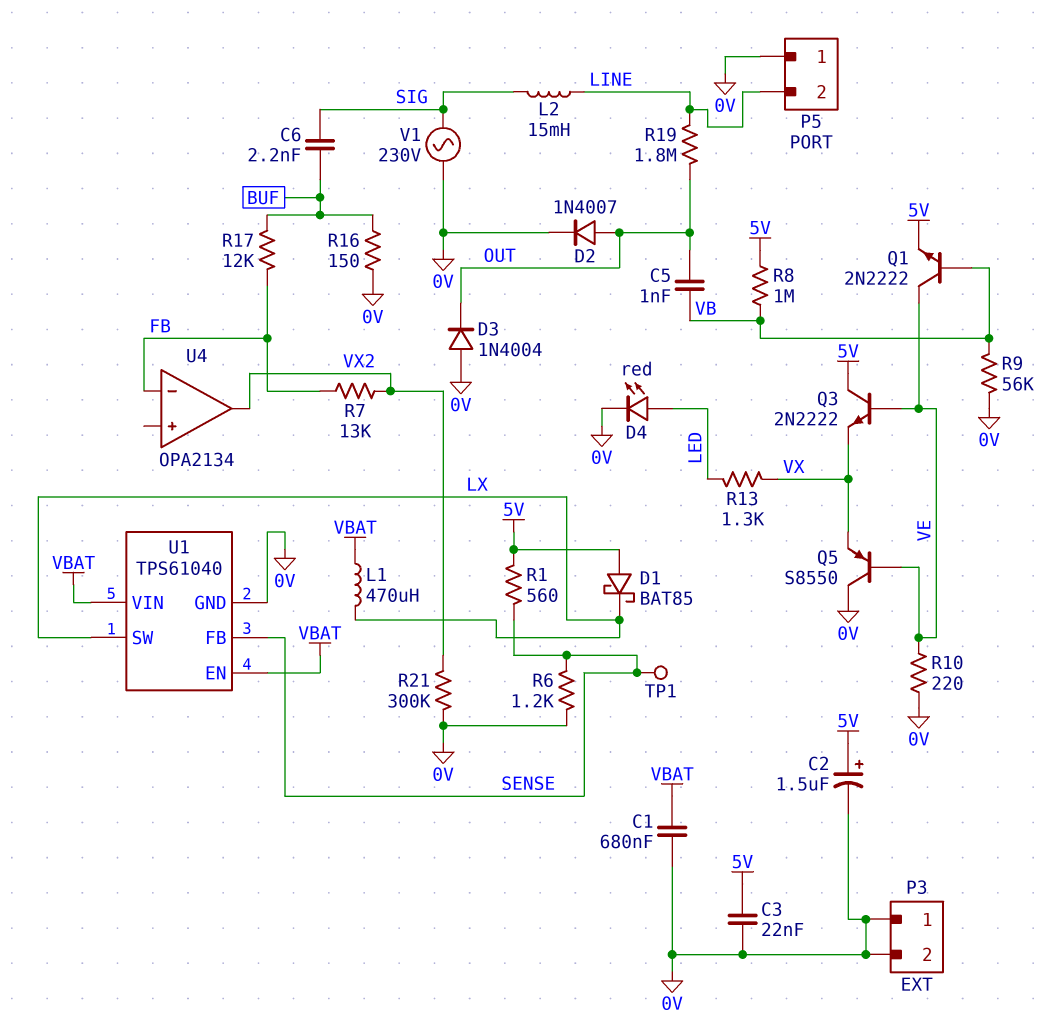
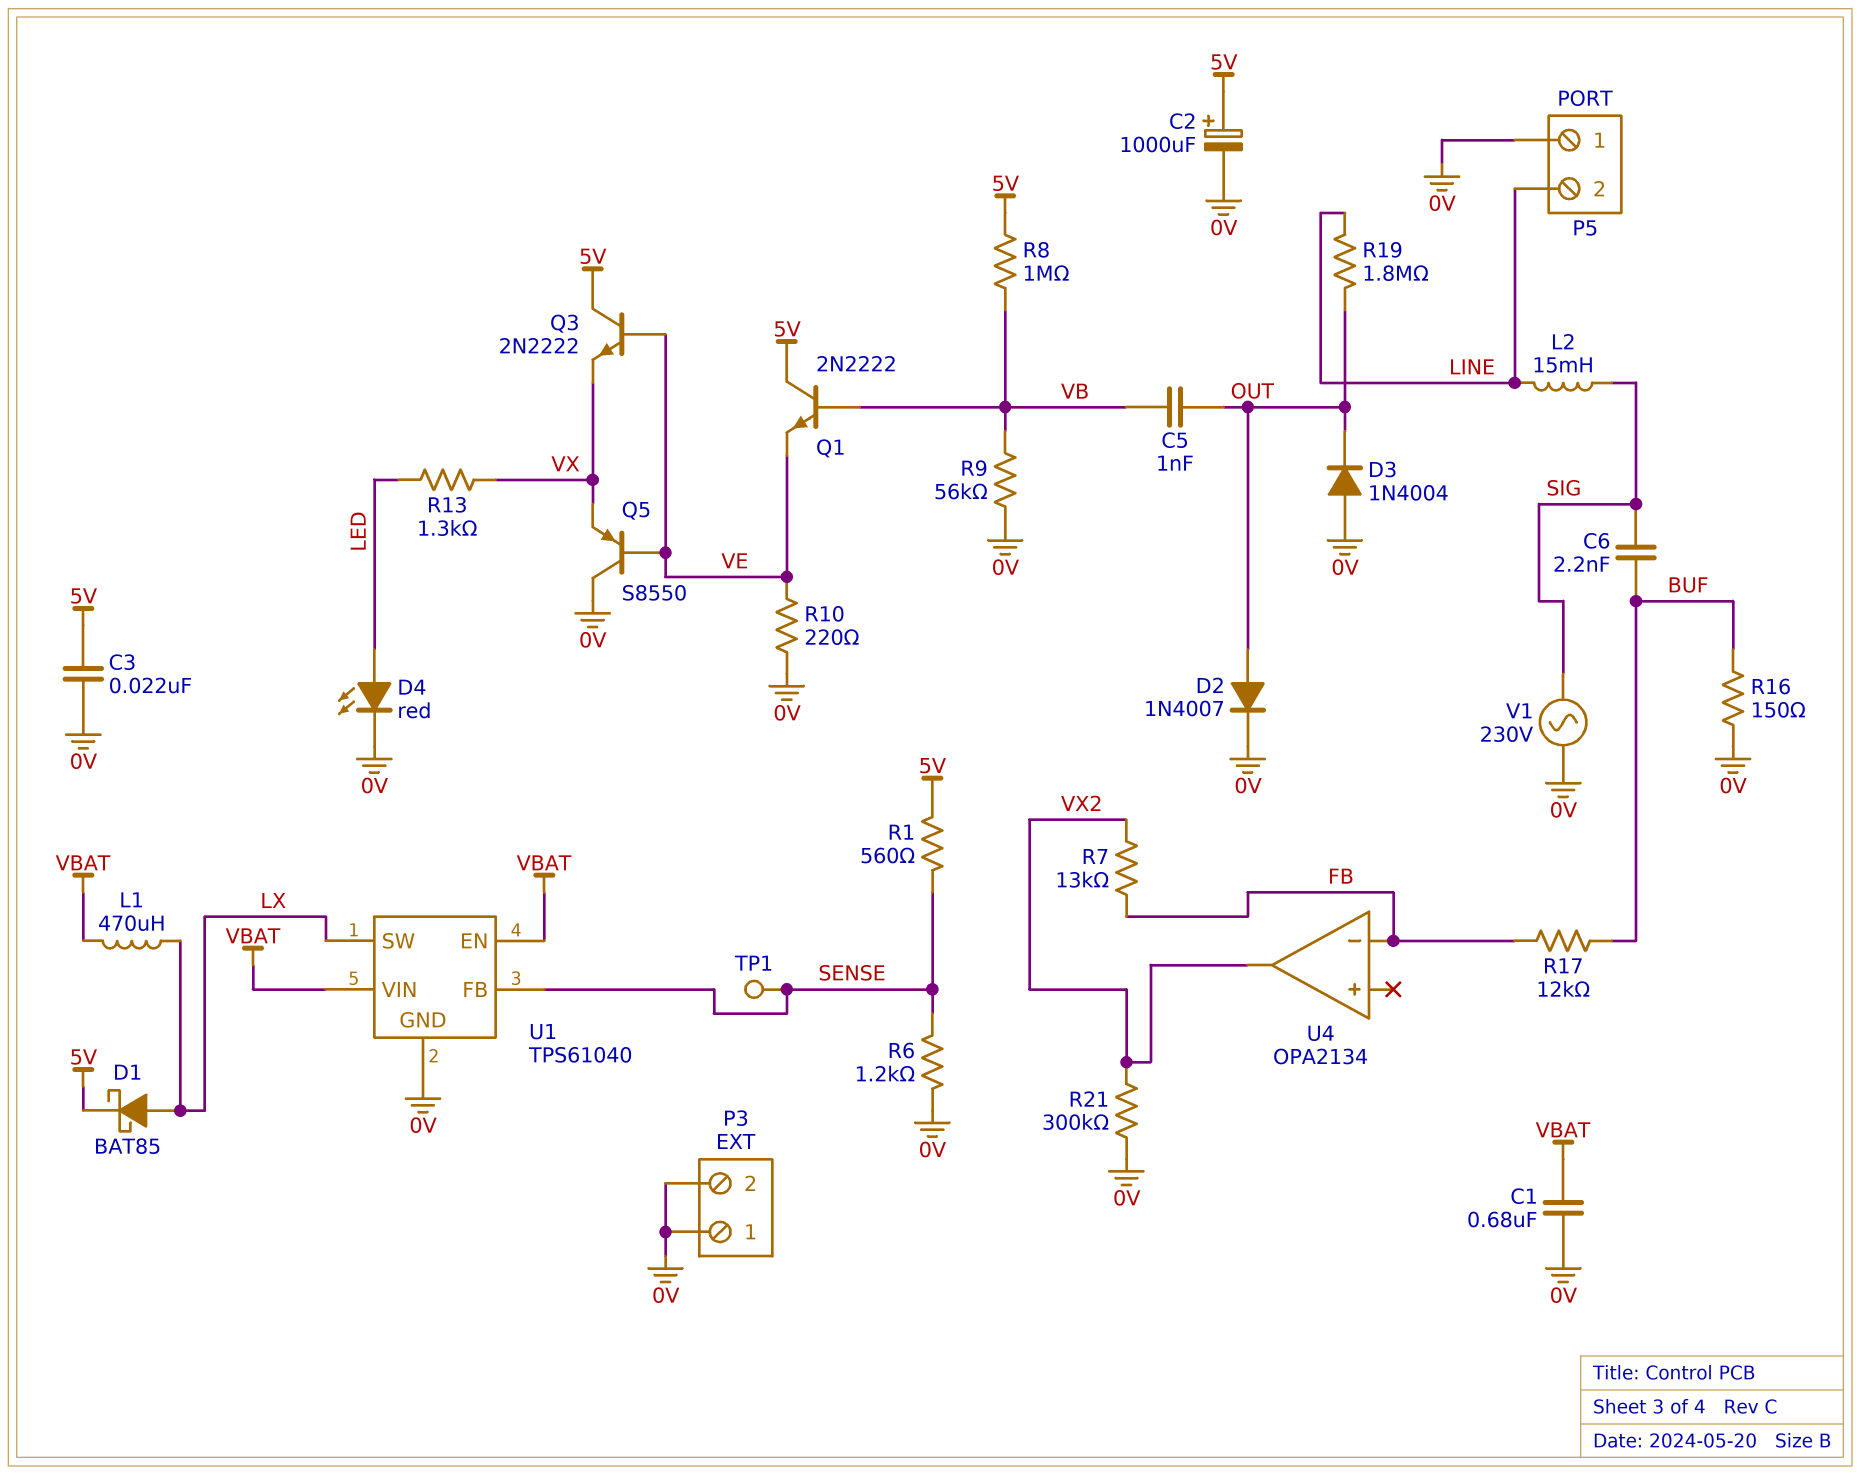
C2: 1.5uF (plus 5V, minus 0V) -> 1000uF (plus 5V, minus 0V)
D1: schottky BAT85 (A 5V, K LX) -> schottky BAT85 (A LX, K 5V)
Q1: NPN 2N2222 (B VB, C VE, E 5V) -> NPN 2N2222 (B VB, C 5V, E VE)

